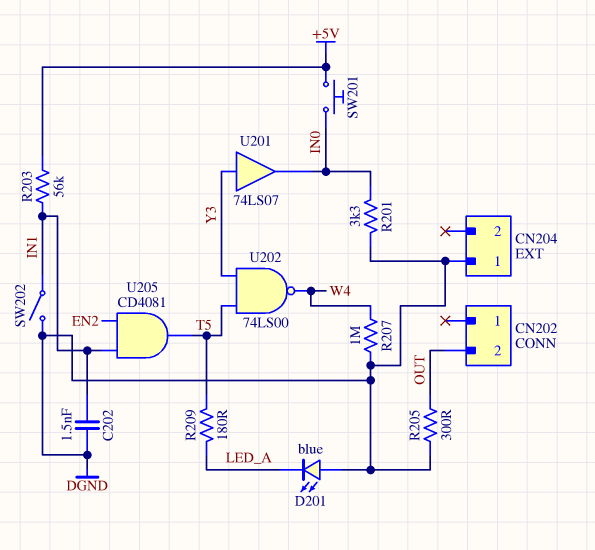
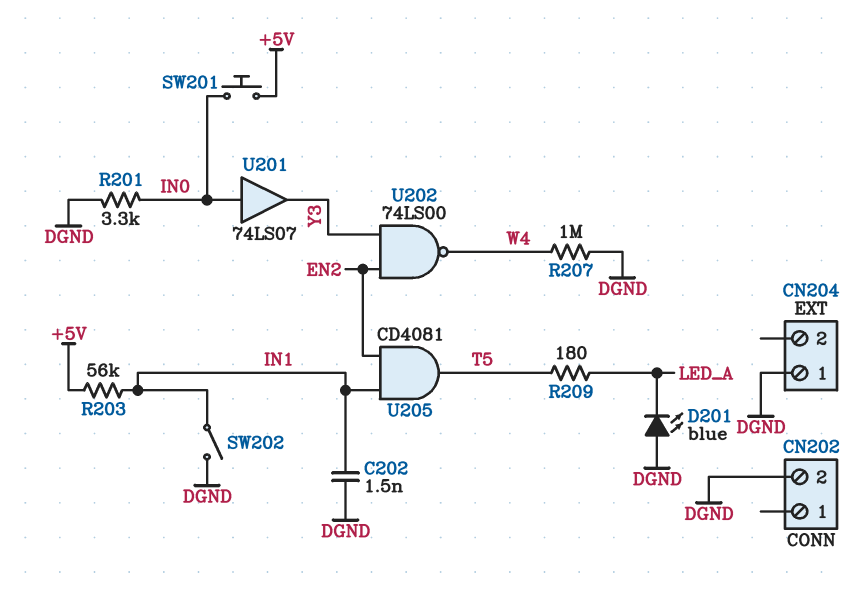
CN202 pin 2: OUT -> DGND
R205: 300 (DGND, OUT) -> none
U201: buffer 74LS07 (in Y3, out IN0) -> buffer 74LS07 (in IN0, out Y3)
U202: NAND 74LS00 (in T5, in Y3, out W4) -> NAND 74LS00 (in EN2, in Y3, out W4)

